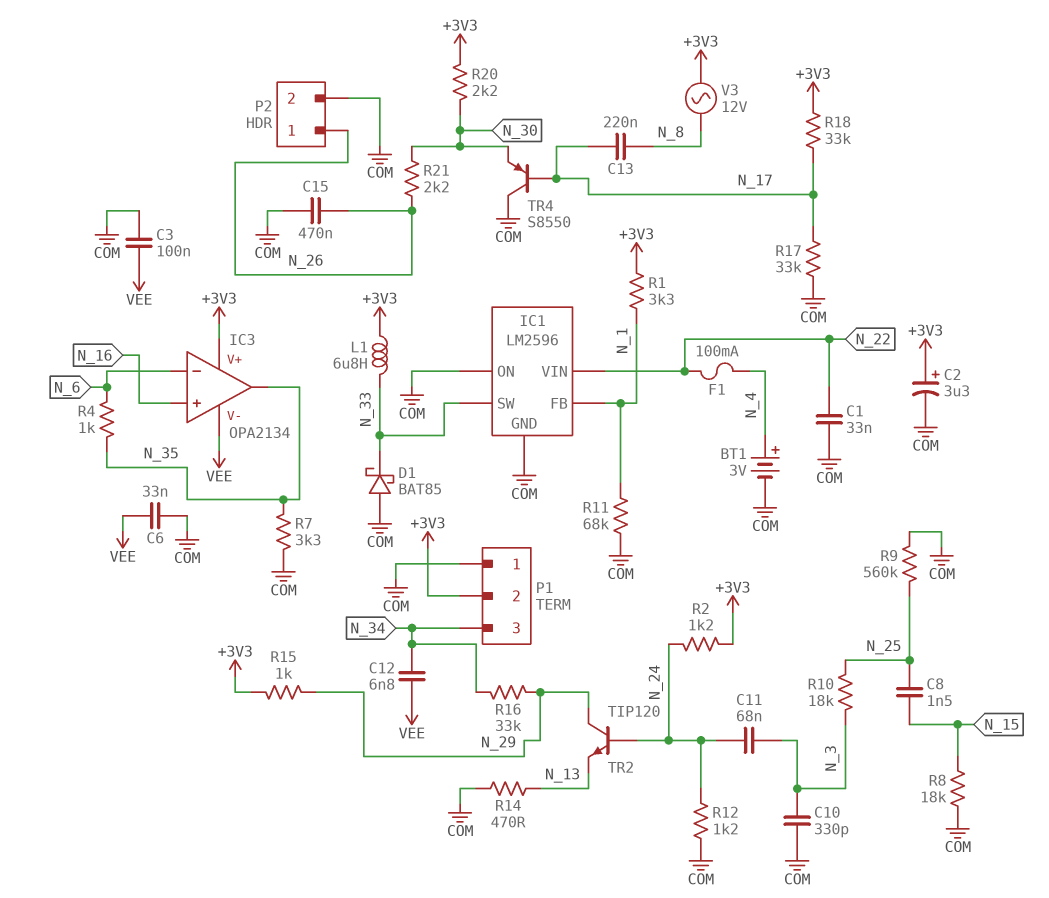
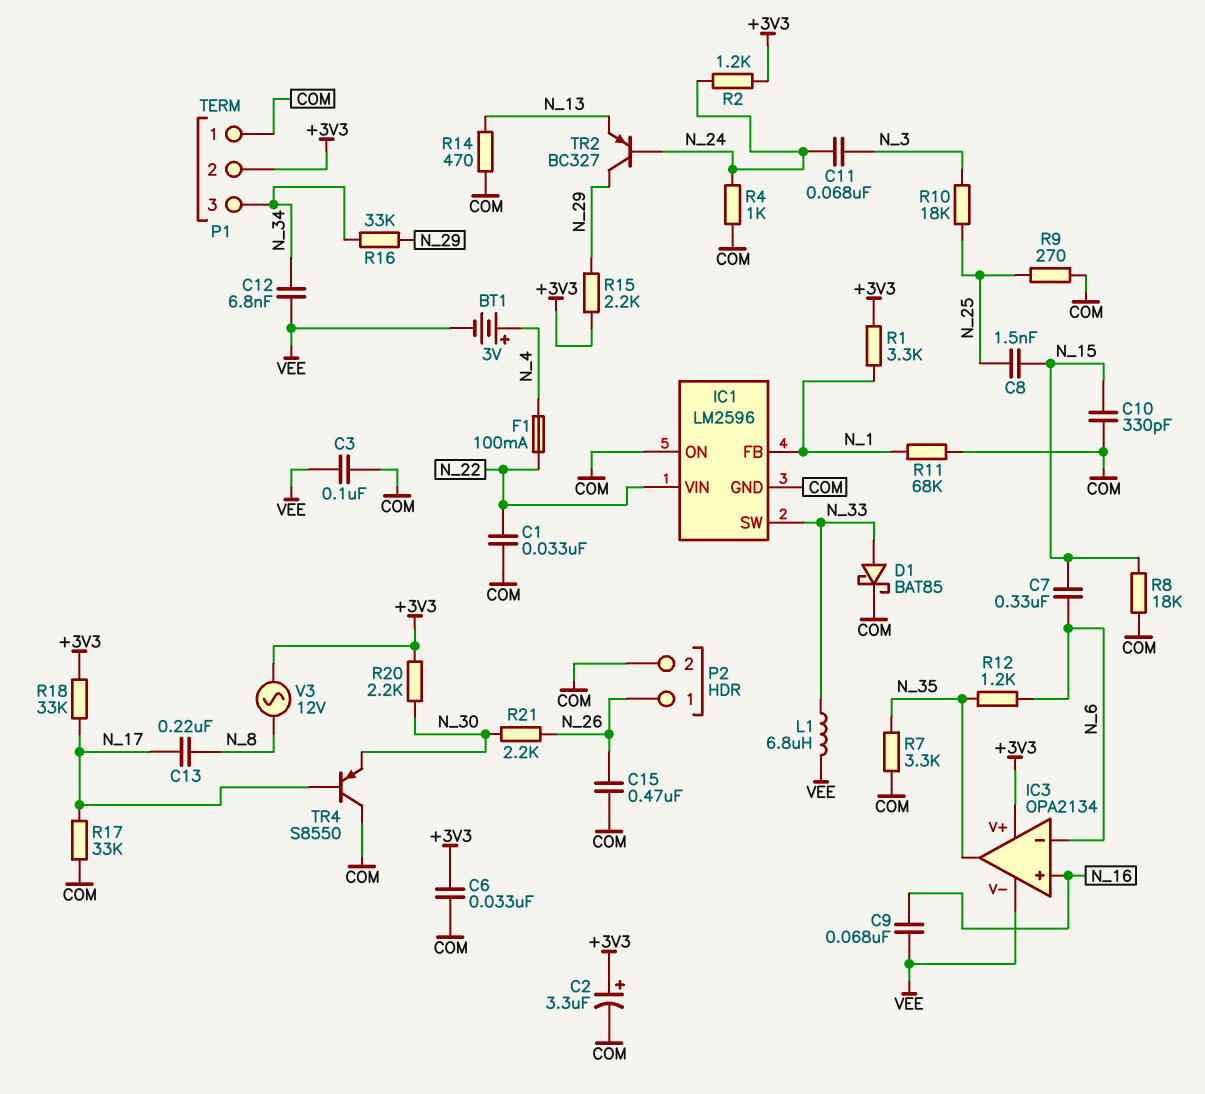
BT1: 3V (plus N_4, minus COM) -> 3V (plus N_4, minus VEE)
C6: 33nF (COM, VEE) -> 33nF (+3V3, COM)
C7: none -> 330nF (N_6, N_15)
C9: none -> 68nF (N_16, VEE)
C10: 330pF (COM, N_3) -> 330pF (COM, N_15)
D1: schottky BAT85 (A COM, K N_33) -> schottky BAT85 (A N_33, K COM)
L1: 6.8uH (+3V3, N_33) -> 6.8uH (N_33, VEE)
R4: 1k (N_6, N_35) -> 1k (COM, N_24)
R9: 560k (COM, N_25) -> 270 (COM, N_25)
R12: 1.2k (COM, N_24) -> 1.2k (N_6, N_35)
R15: 1k (+3V3, N_29) -> 2.2k (+3V3, N_29)
TR2: NPN TIP120 (B N_24, C N_29, E N_13) -> PNP BC327 (B N_24, C N_29, E N_13)

